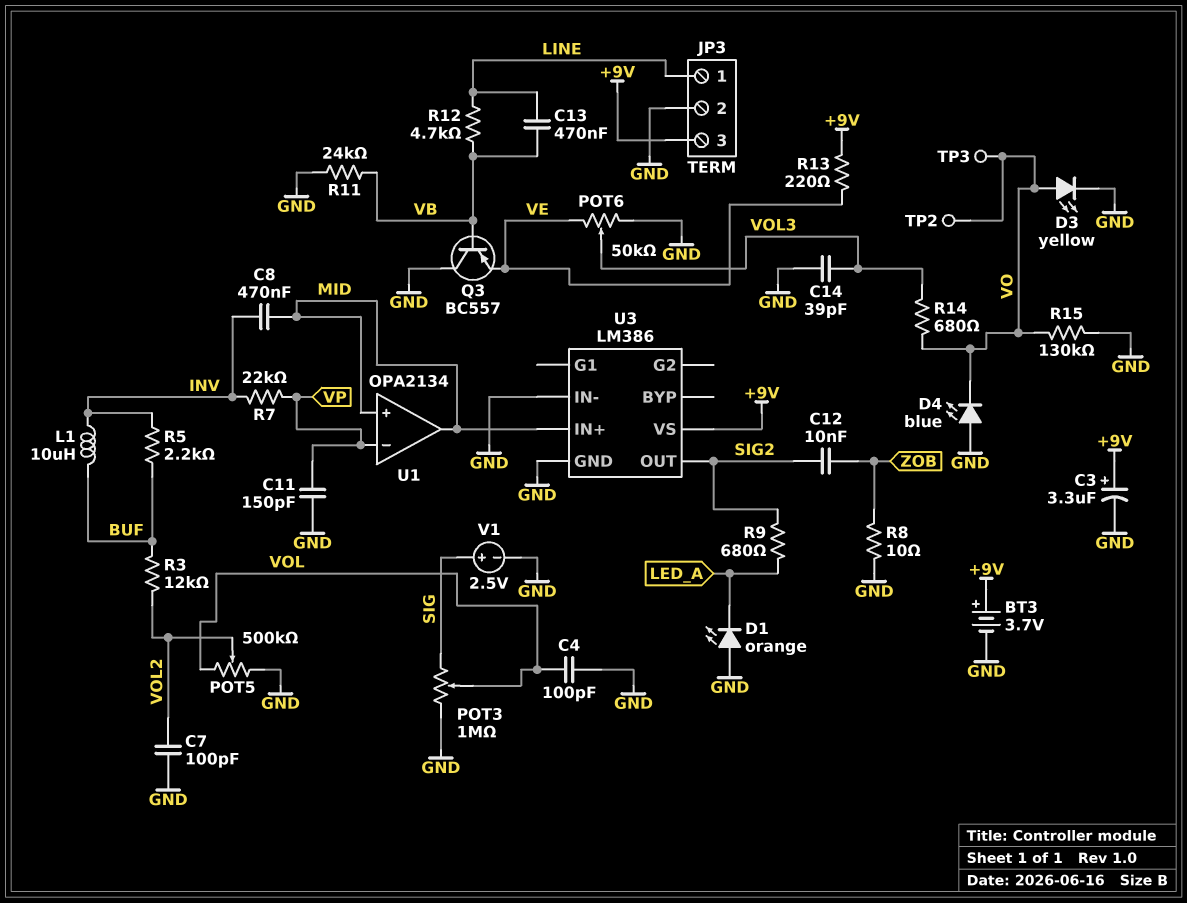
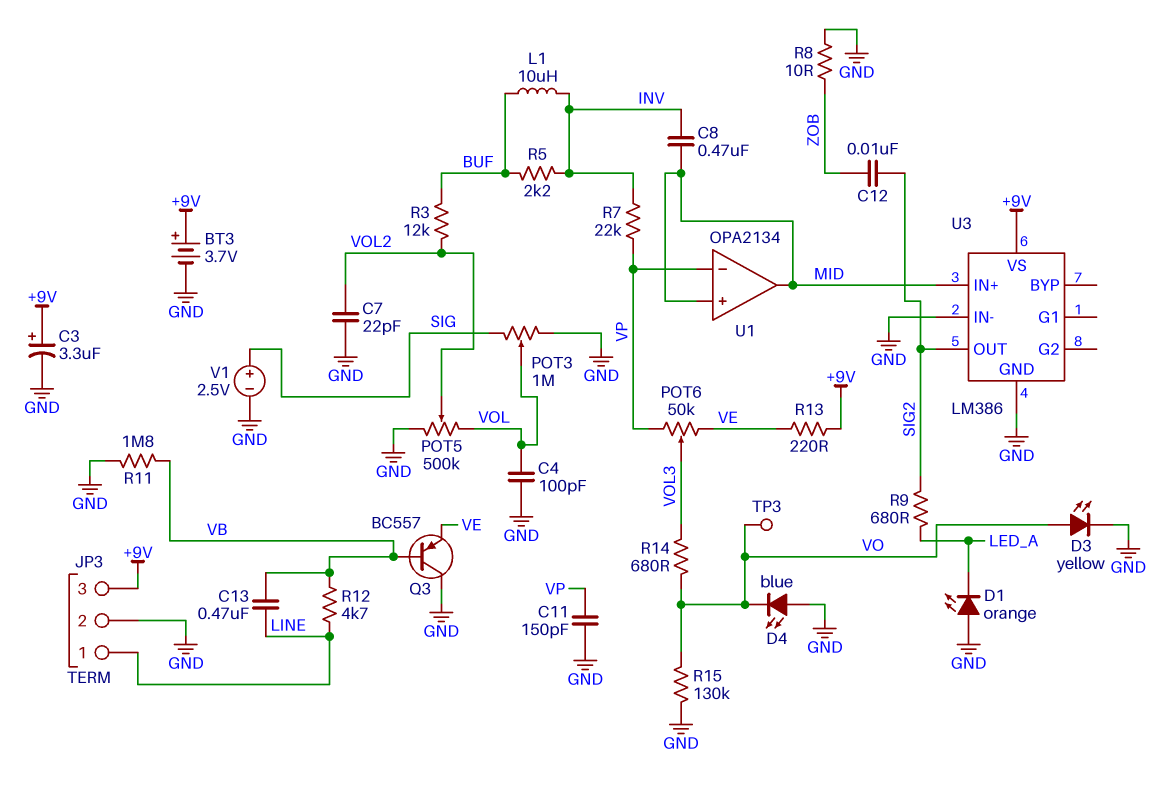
C7: 100pF (GND, VOL2) -> 22pF (GND, VOL2)
C14: 39pF (GND, VOL3) -> none
POT6: 50k (GND, VE, wiper VOL3) -> 50k (VE, VP, wiper VOL3)
R11: 24k (GND, VB) -> 1.8M (GND, VB)
TP2: test point (VO) -> none

